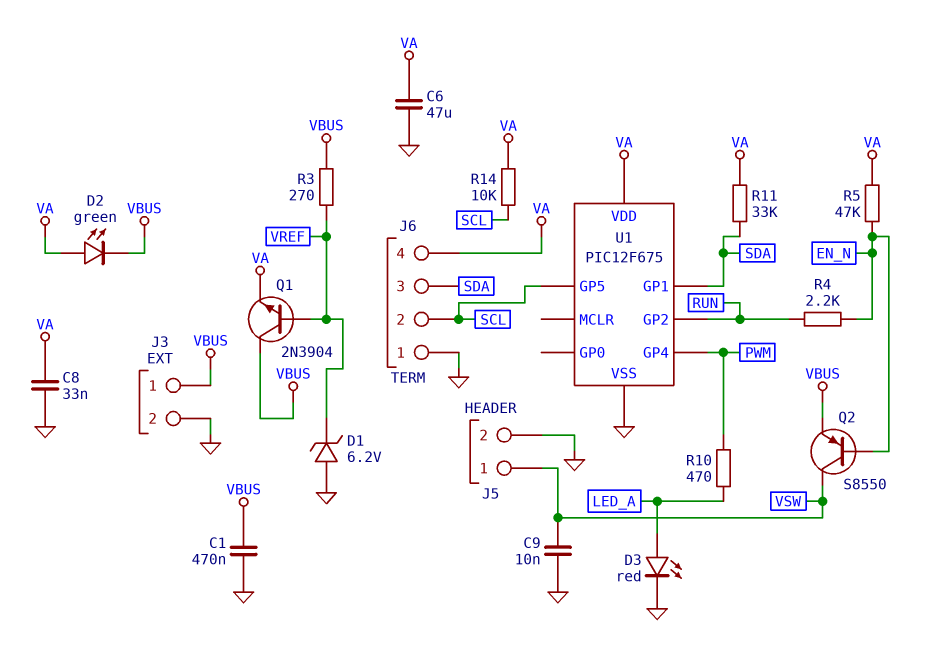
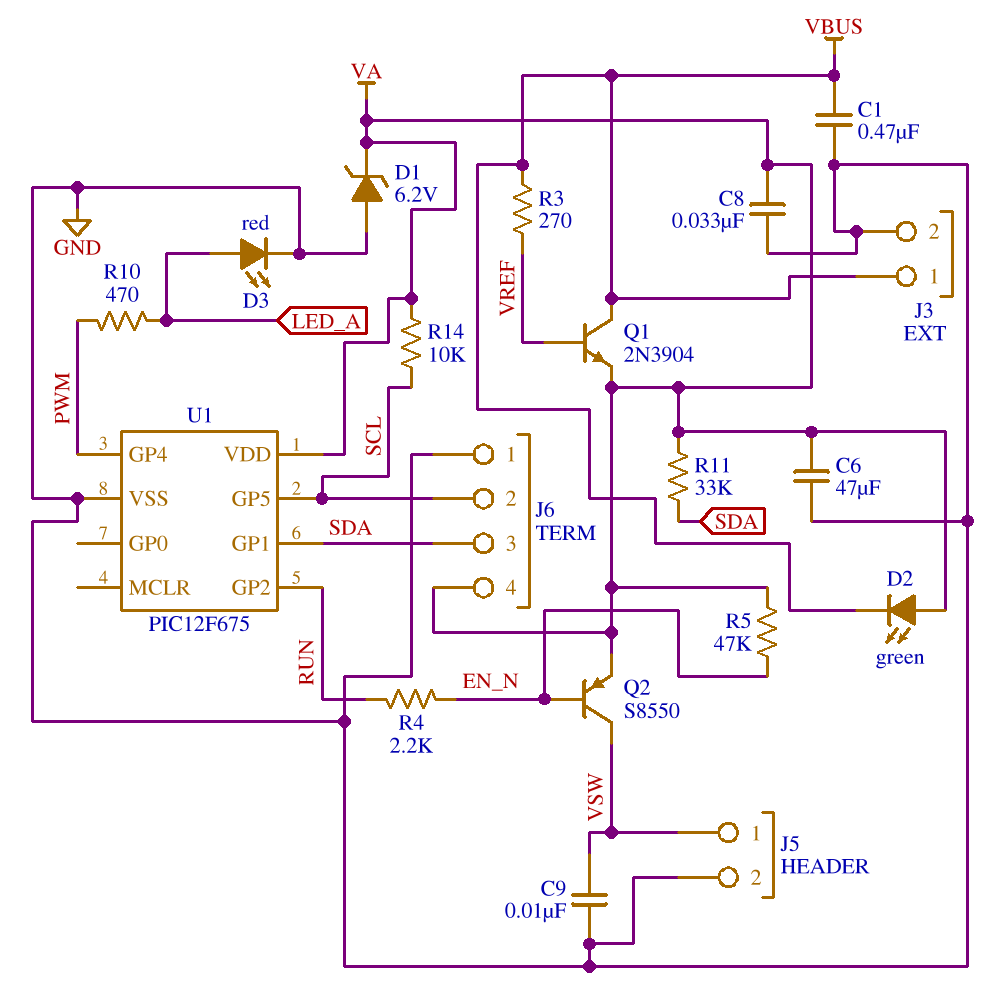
D1: zener 6.2V (A GND, K VREF) -> zener 6.2V (A GND, K VA)
Q2: PNP S8550 (B EN_N, C VSW, E VBUS) -> PNP S8550 (B EN_N, C VSW, E VA)

